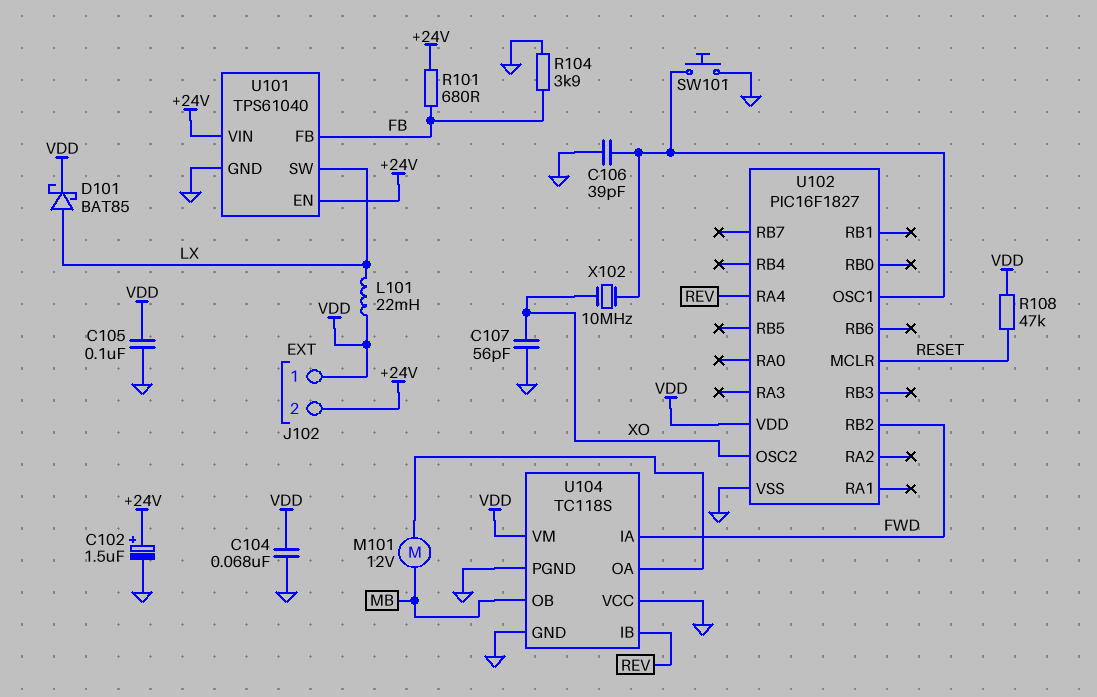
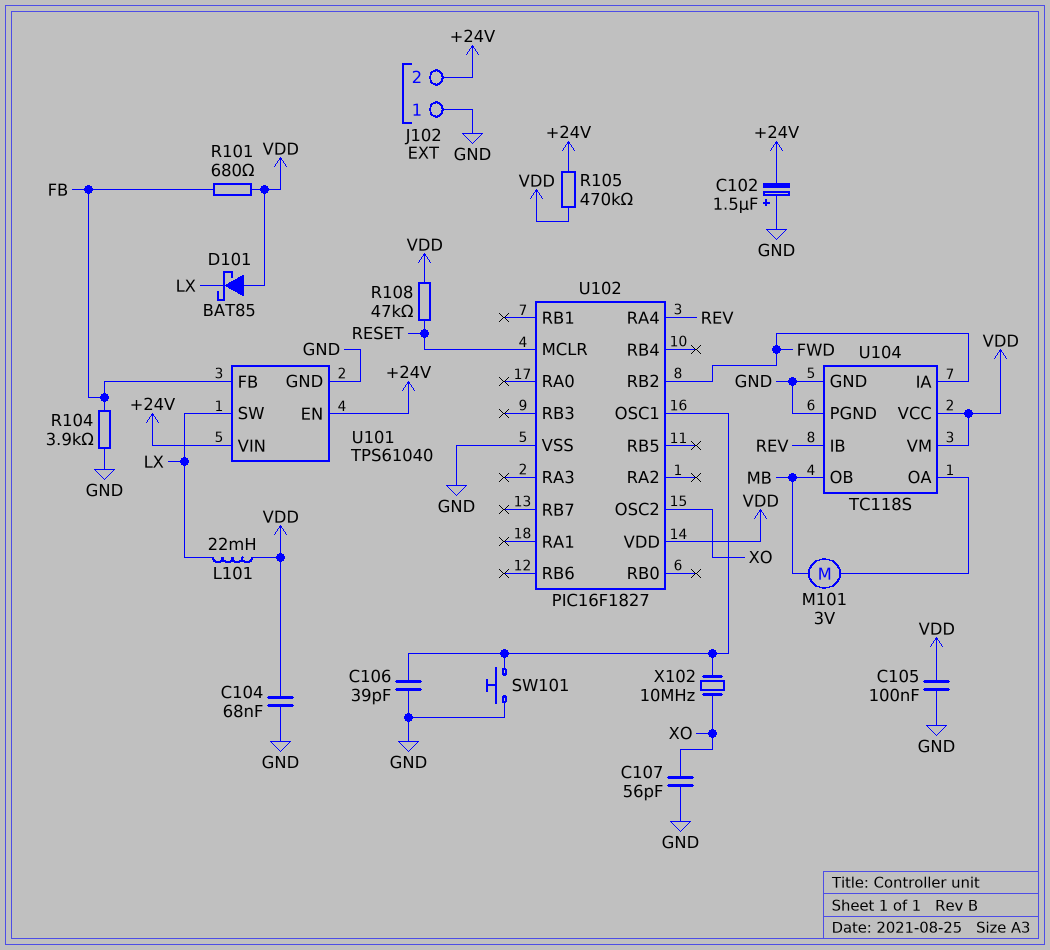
C102: 1.5uF (plus +24V, minus GND) -> 1.5uF (plus GND, minus +24V)
D101: schottky BAT85 (A LX, K VDD) -> schottky BAT85 (A VDD, K LX)
J102 pin 1: VDD -> GND
M101: motor 12V (MB, U104/OA) -> motor 3V (MB, U104/OA)
R101: 680 (+24V, FB) -> 680 (FB, VDD)
R105: none -> 470k (+24V, VDD)
U104 pin VCC: GND -> VDD

